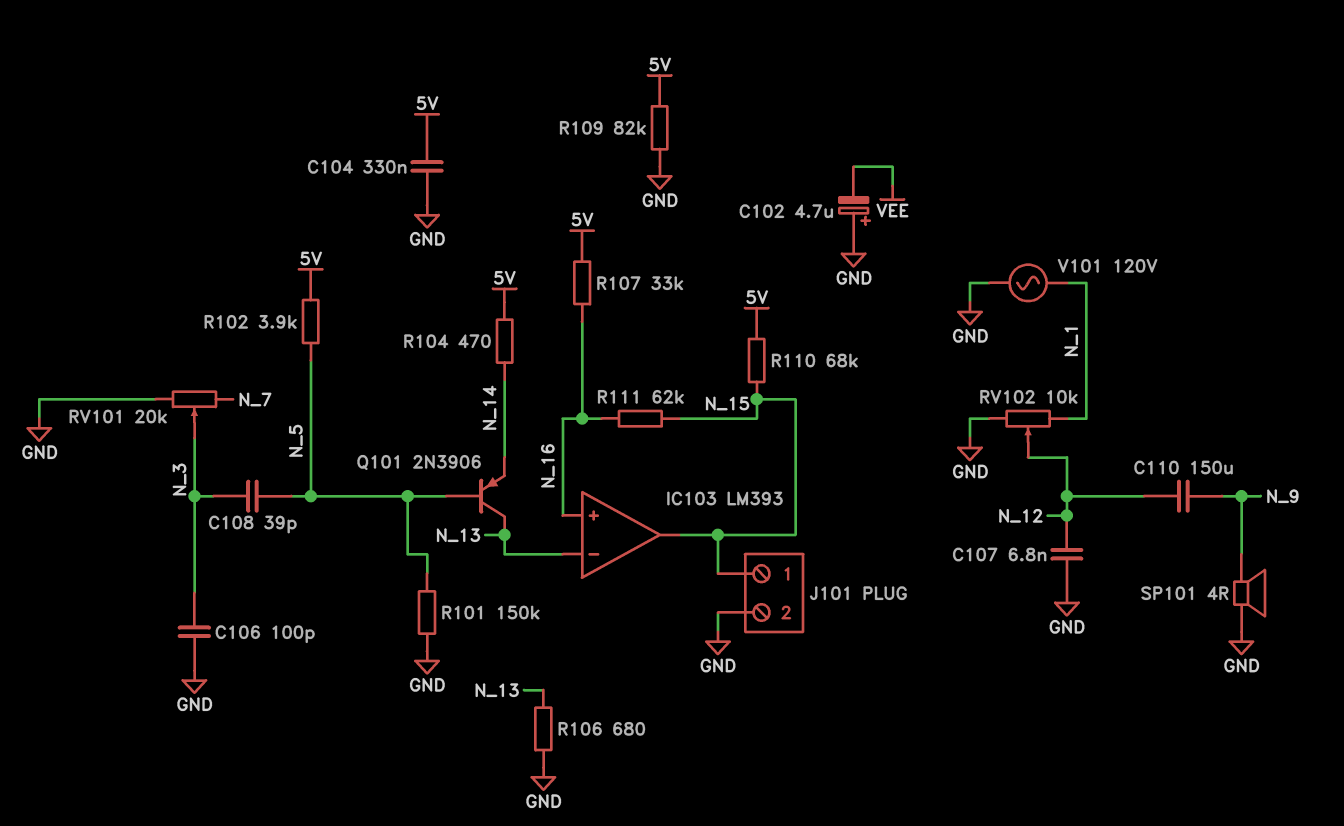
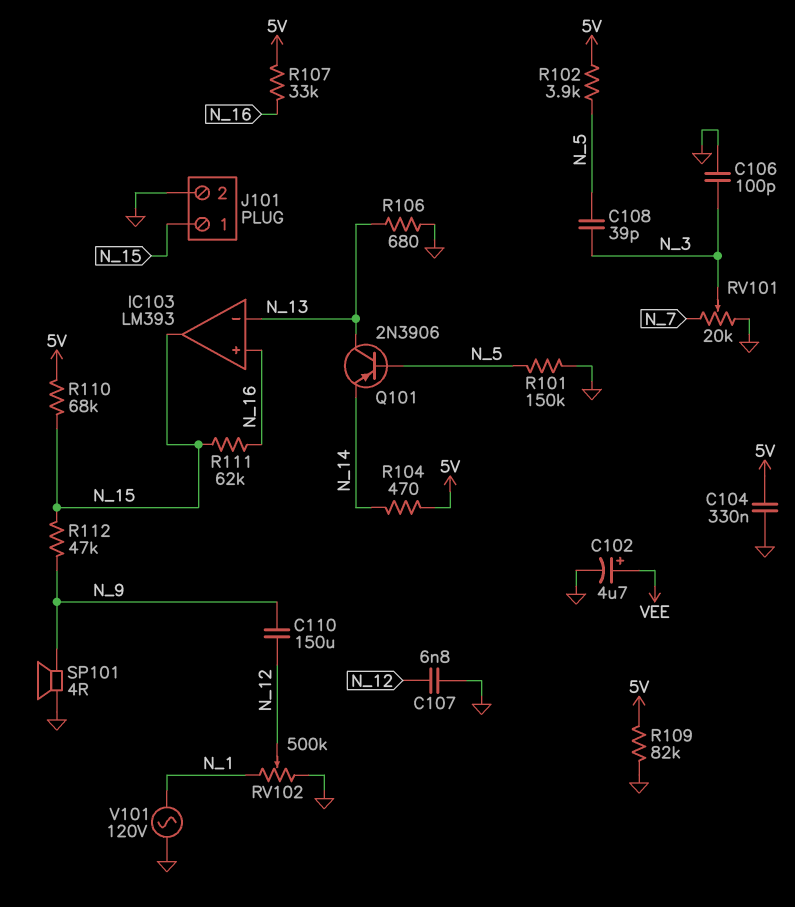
C102: 4.7uF (plus GND, minus VEE) -> 4.7uF (plus VEE, minus GND)
R112: none -> 47k (N_9, N_15)
RV102: 10k (GND, N_1, wiper N_12) -> 500k (GND, N_1, wiper N_12)

